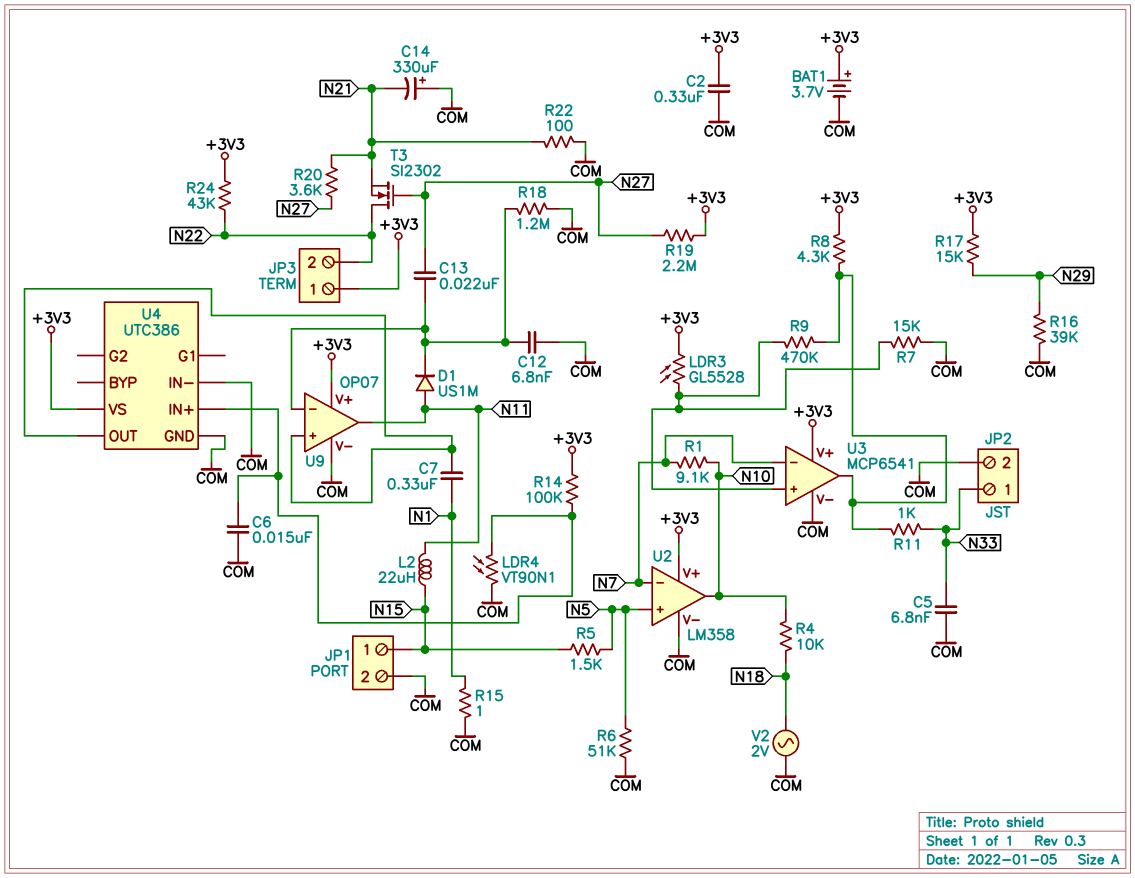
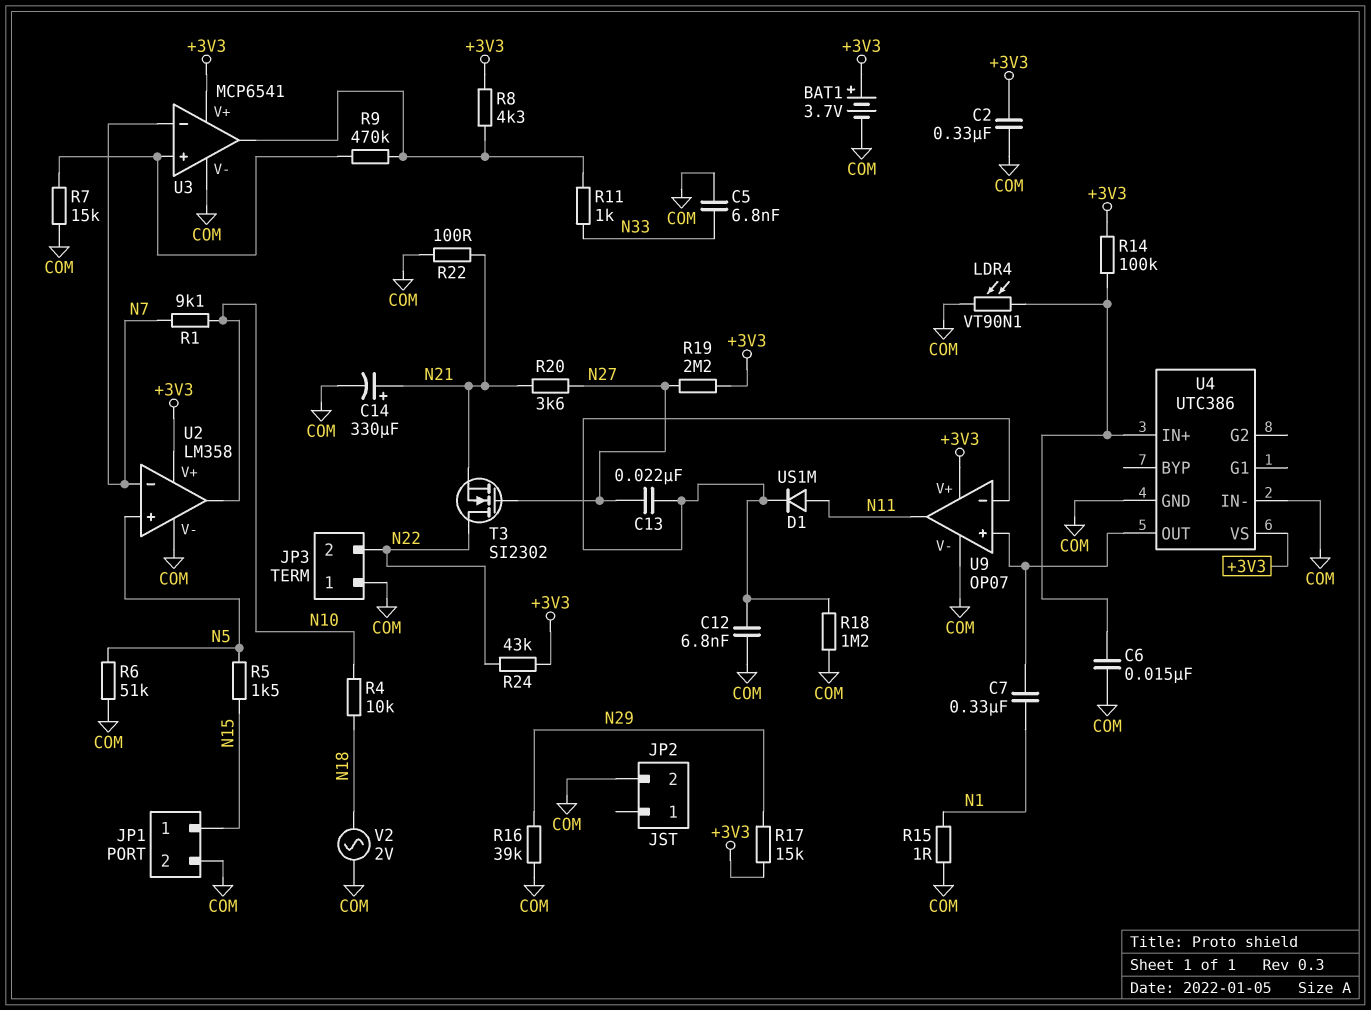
C14: 330uF (plus COM, minus N21) -> 330uF (plus N21, minus COM)
JP2 pin 1: N33 -> none
JP3 pin 1: +3V3 -> COM
L2: 22uH (N11, N15) -> none
LDR3: GL5528 (+3V3, U3/in+) -> none

